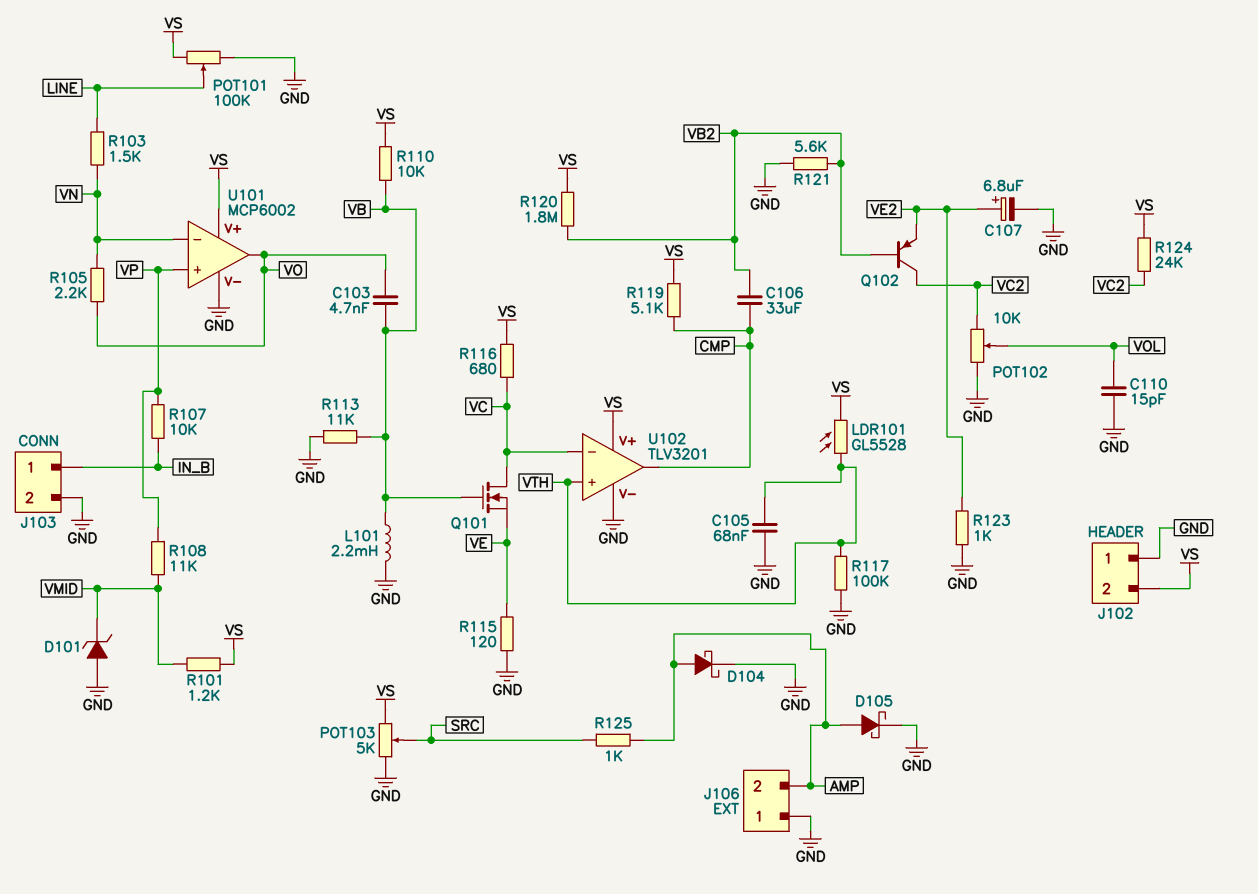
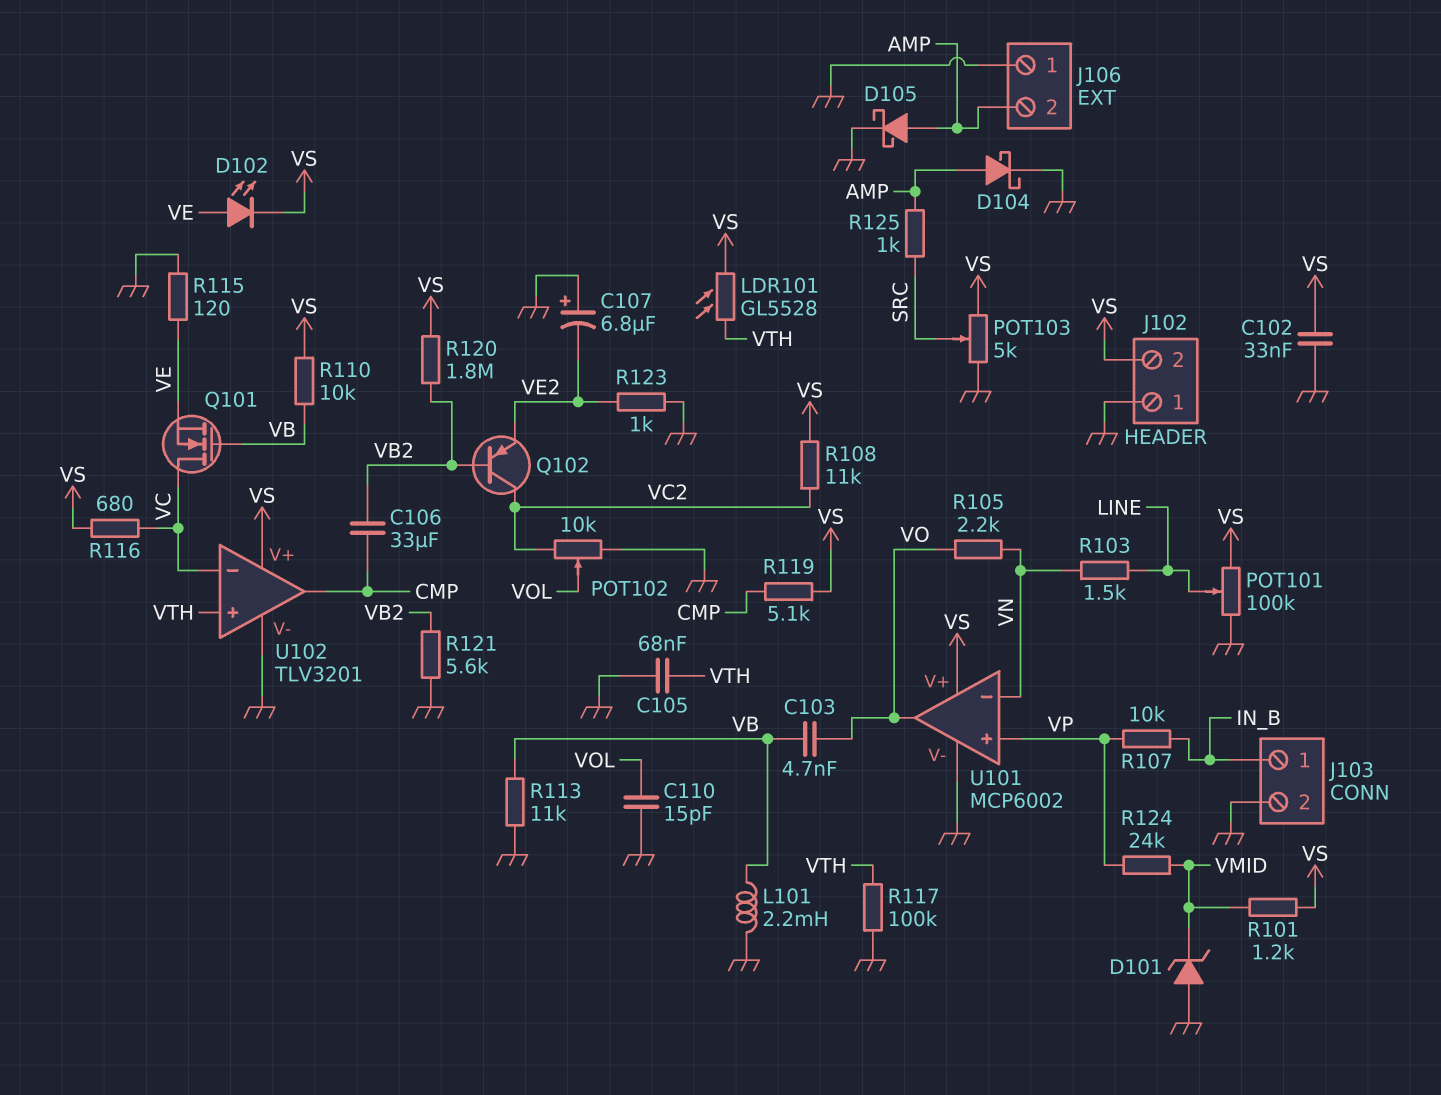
C102: none -> 33nF (GND, VS)
C107: 6.8uF (plus VE2, minus GND) -> 6.8uF (plus GND, minus VE2)
D102: none -> LED (A VE, K VS)
R108: 11k (VMID, VP) -> 11k (VC2, VS)
R124: 24k (VC2, VS) -> 24k (VMID, VP)

